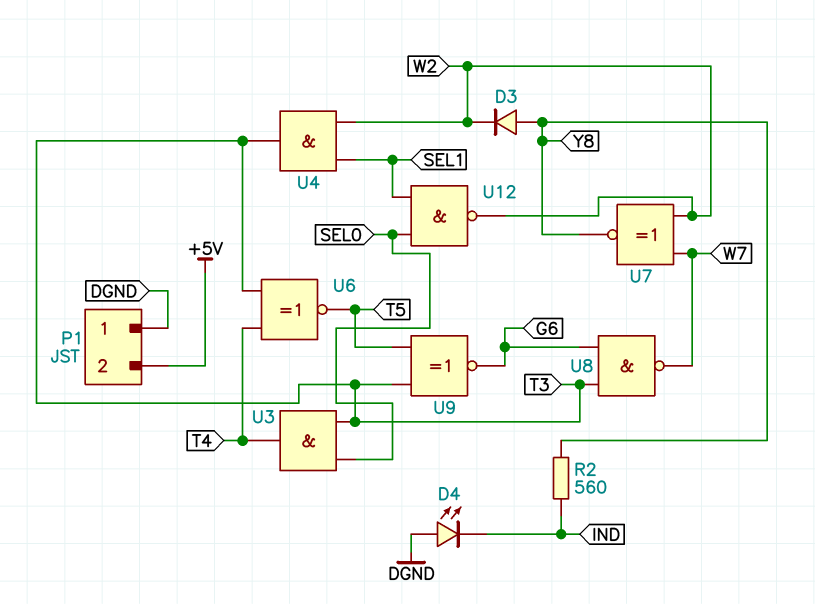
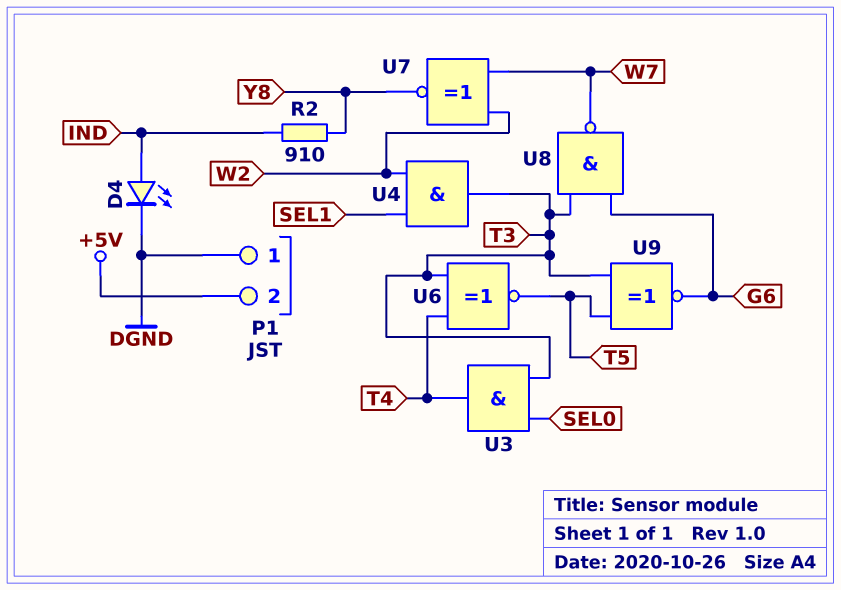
D3: diode (A Y8, K W2) -> none
D4: LED (A DGND, K IND) -> LED (A IND, K DGND)
R2: 560 (IND, Y8) -> 910 (IND, Y8)
U12: NAND (in SEL0, in SEL1, out W2) -> none

